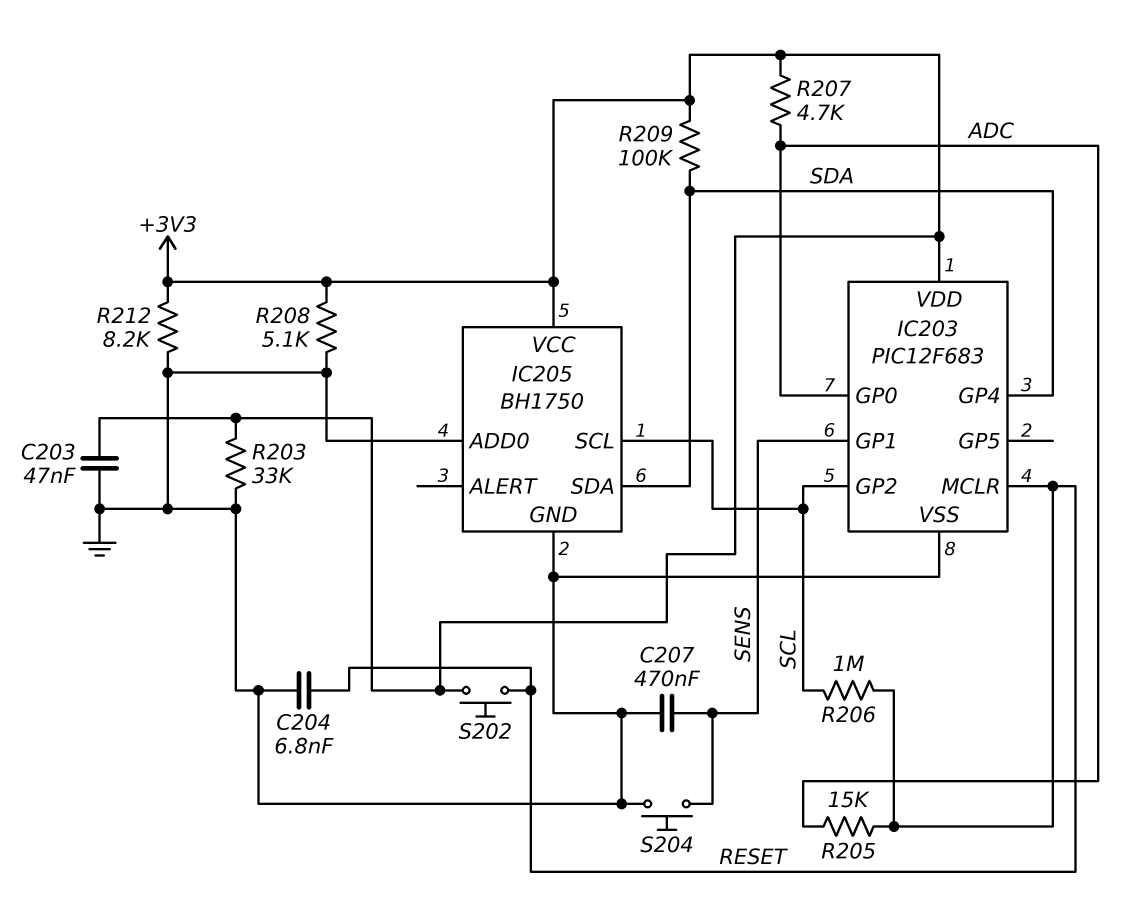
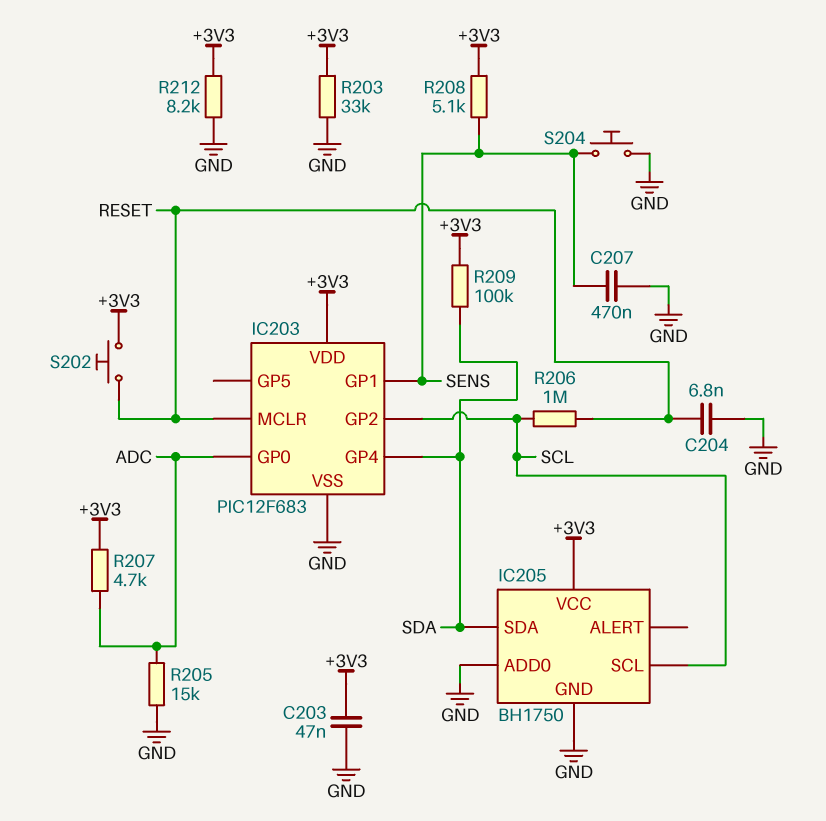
R205: 15k (ADC, RESET) -> 15k (ADC, GND)
R208: 5.1k (+3V3, GND) -> 5.1k (+3V3, SENS)

